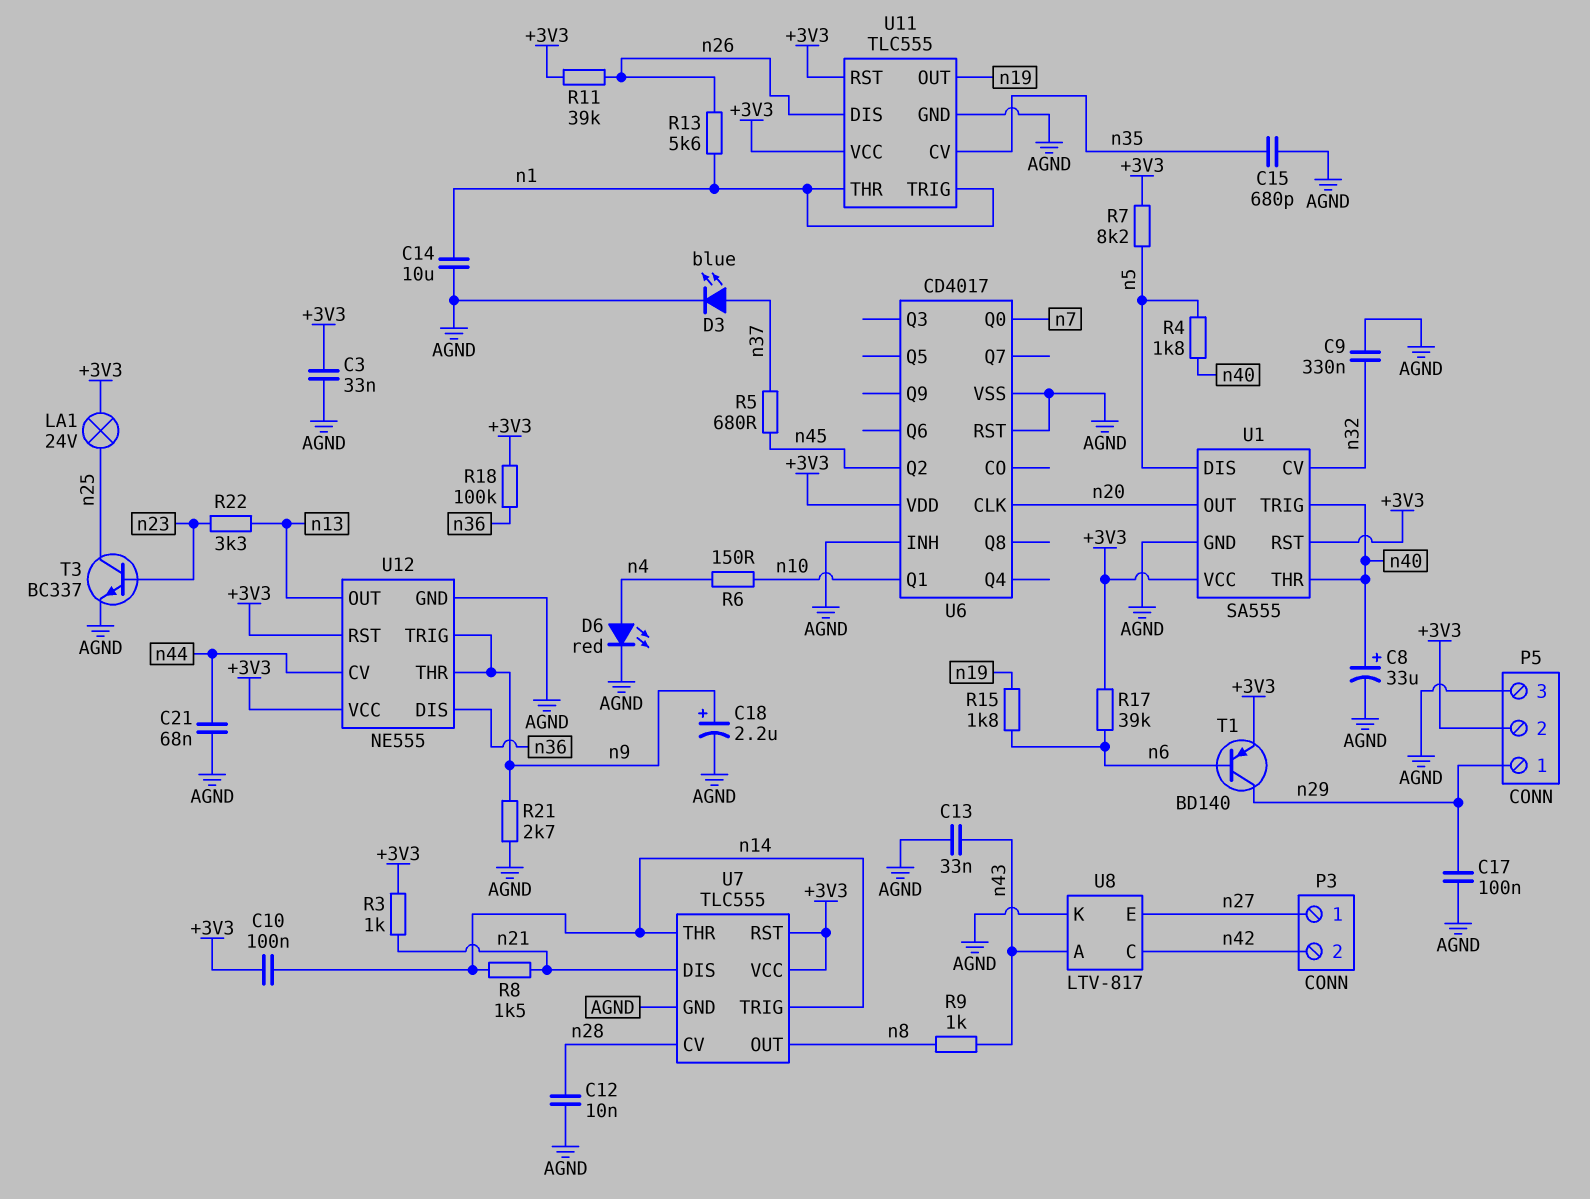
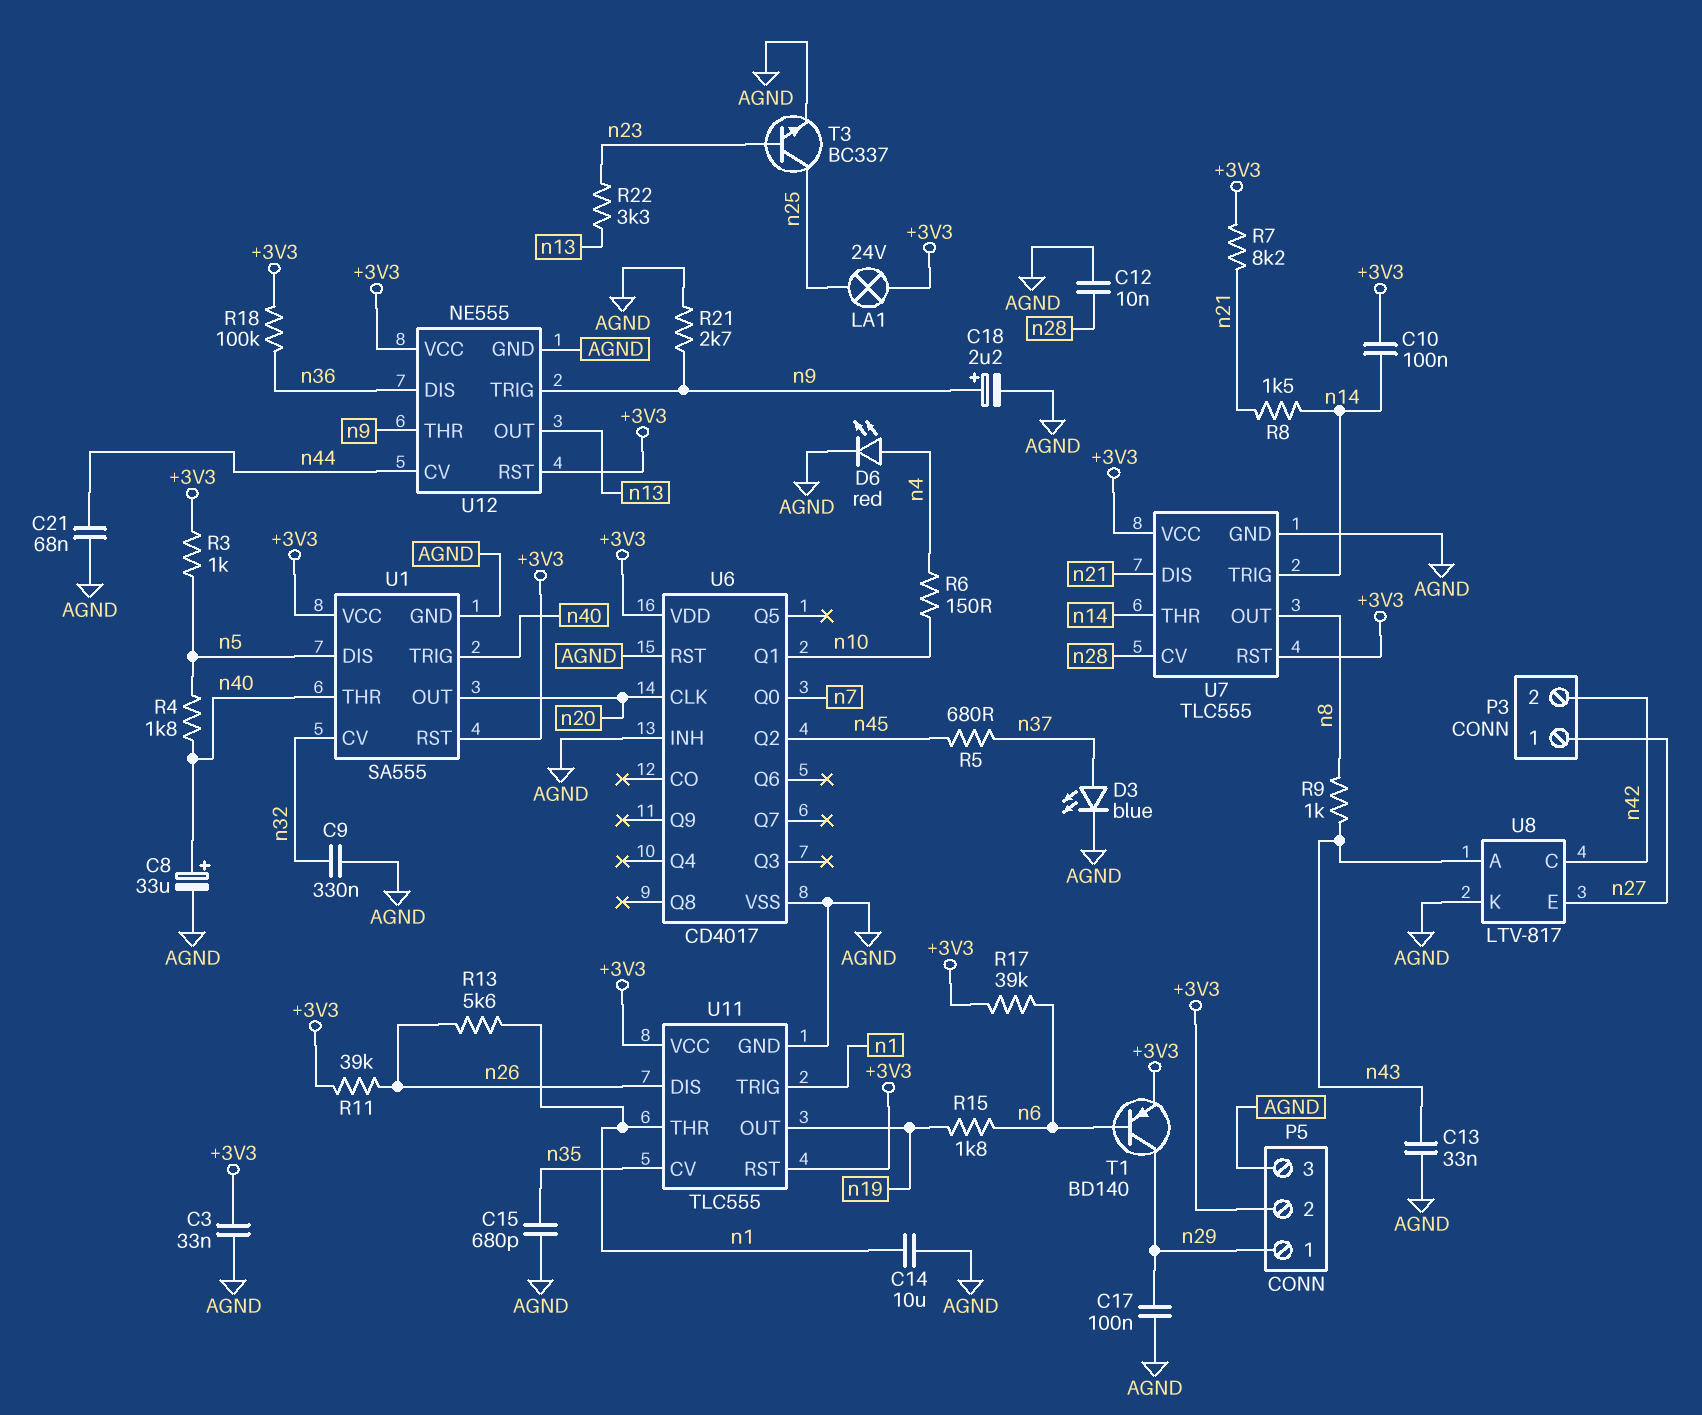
R3: 1k (+3V3, n21) -> 1k (+3V3, n5)
R7: 8.2k (+3V3, n5) -> 8.2k (+3V3, n21)

